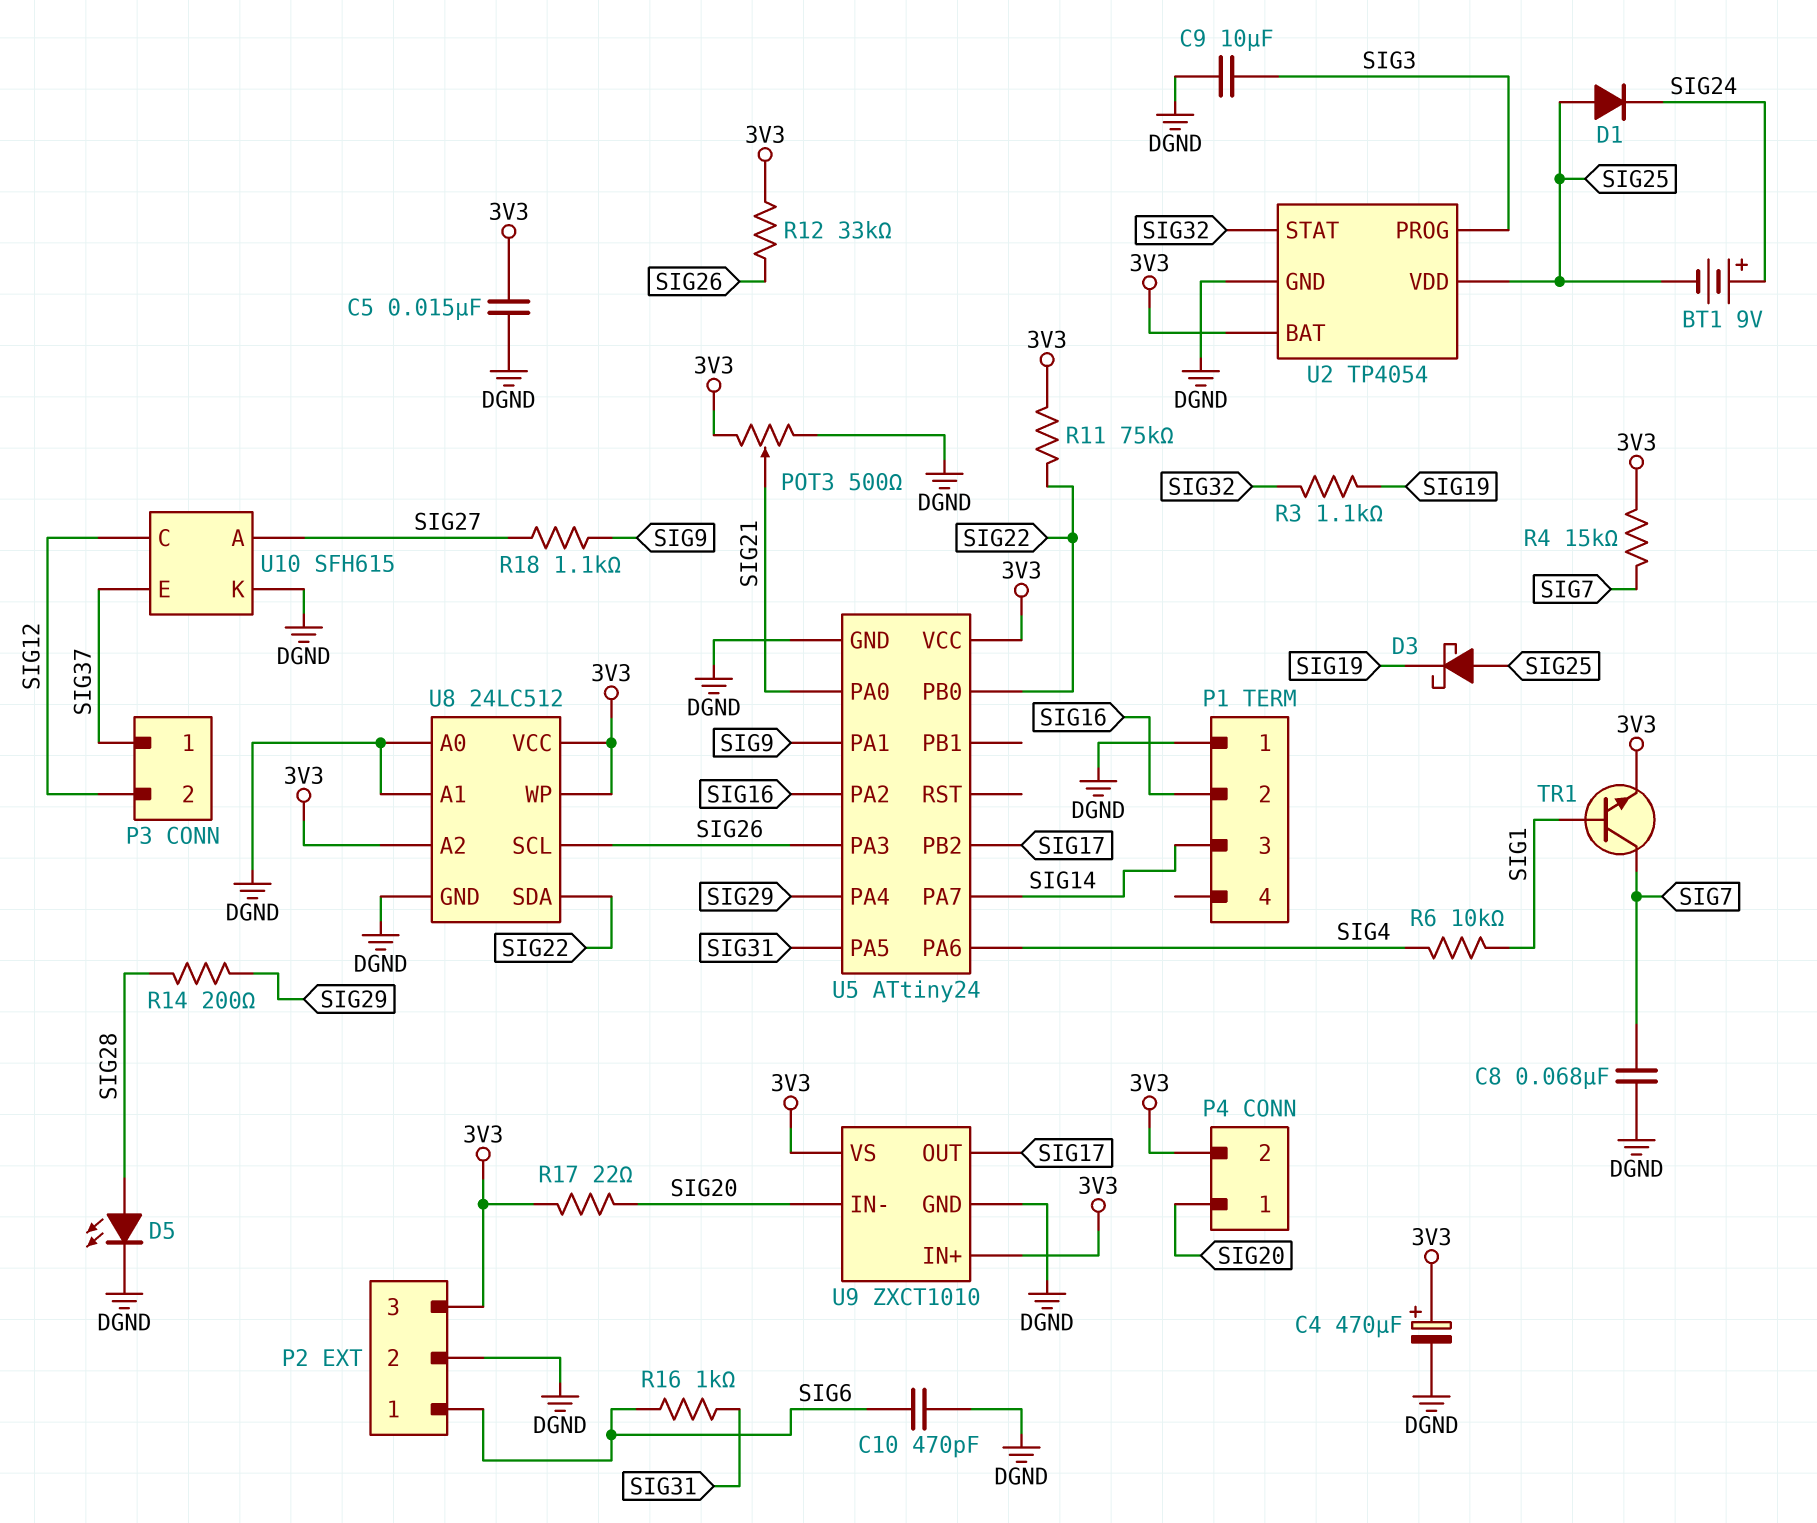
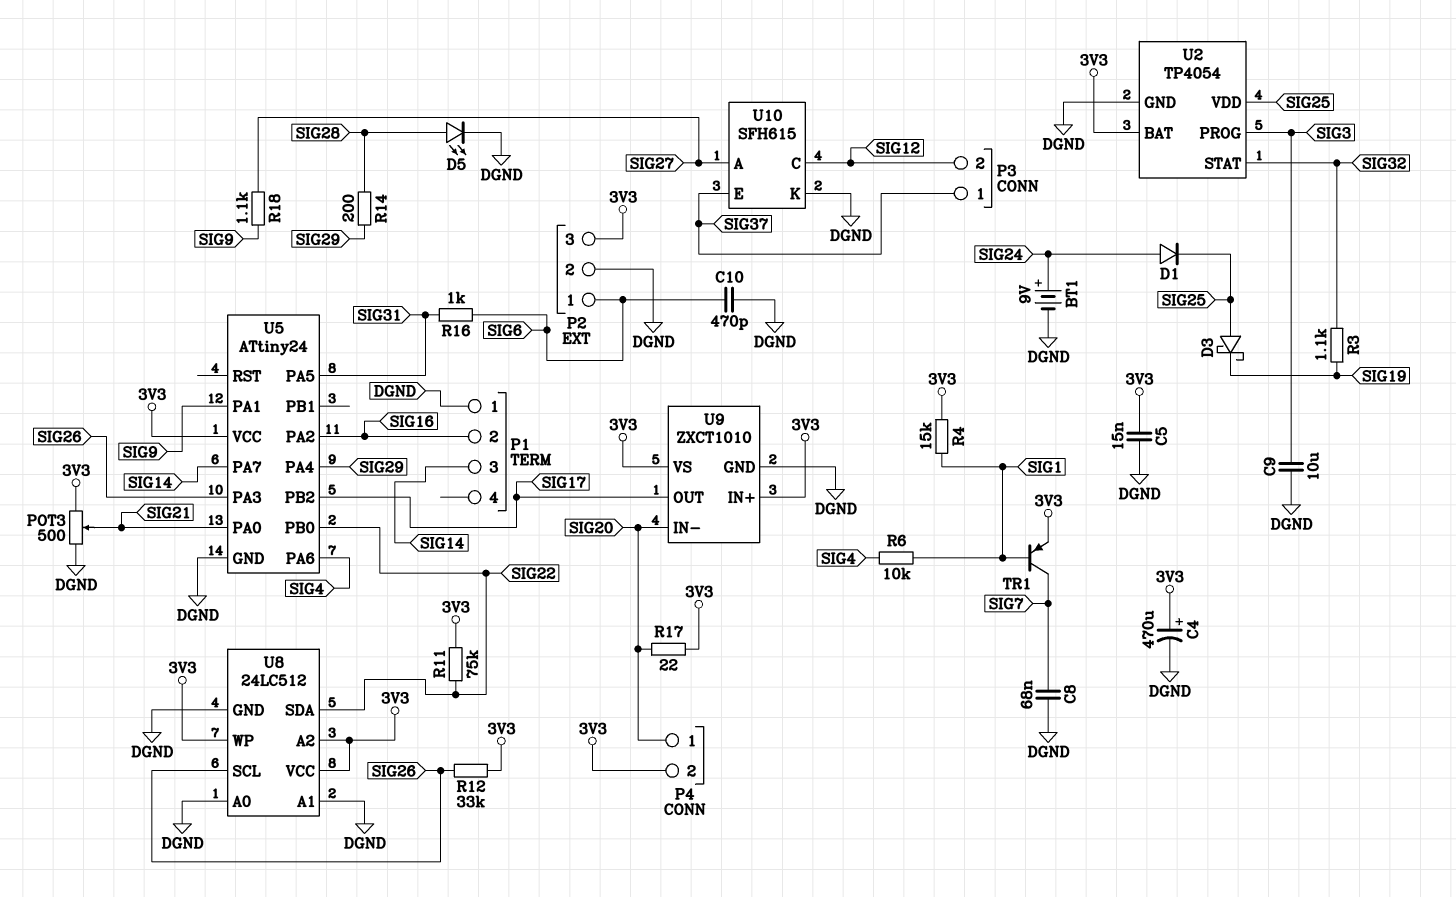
BT1: 9V (plus SIG24, minus SIG25) -> 9V (plus SIG24, minus DGND)
D1: diode (A SIG25, K SIG24) -> diode (A SIG24, K SIG25)
R4: 15k (3V3, SIG7) -> 15k (3V3, SIG1)
TR1: NPN (B SIG1, C SIG7, E 3V3) -> PNP (B SIG1, C SIG7, E 3V3)

